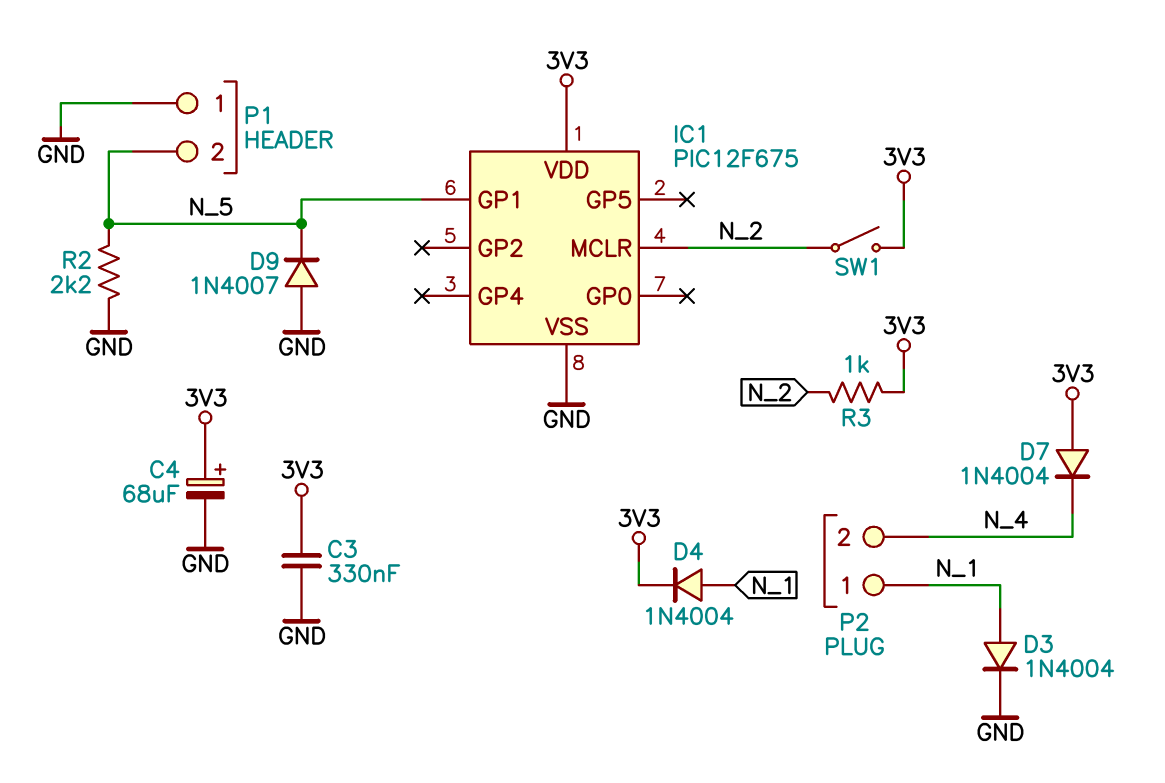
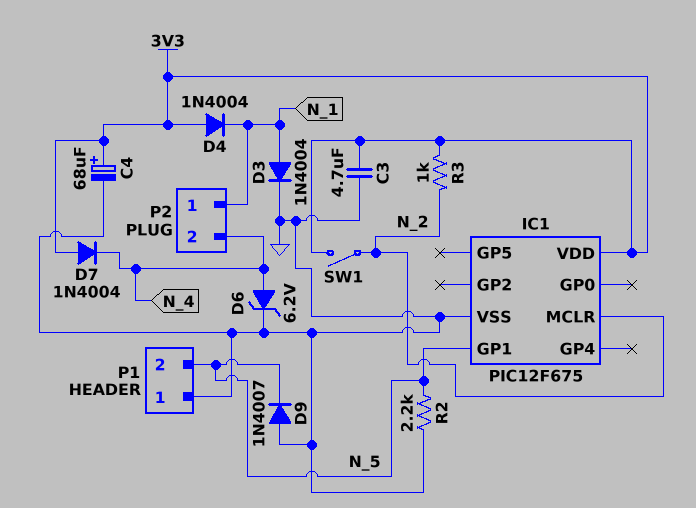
C3: 330nF (3V3, GND) -> 4.7uF (3V3, GND)
D4: diode 1N4004 (A N_1, K 3V3) -> diode 1N4004 (A 3V3, K N_1)
D6: none -> zener 6.2V (A N_4, K GND)

